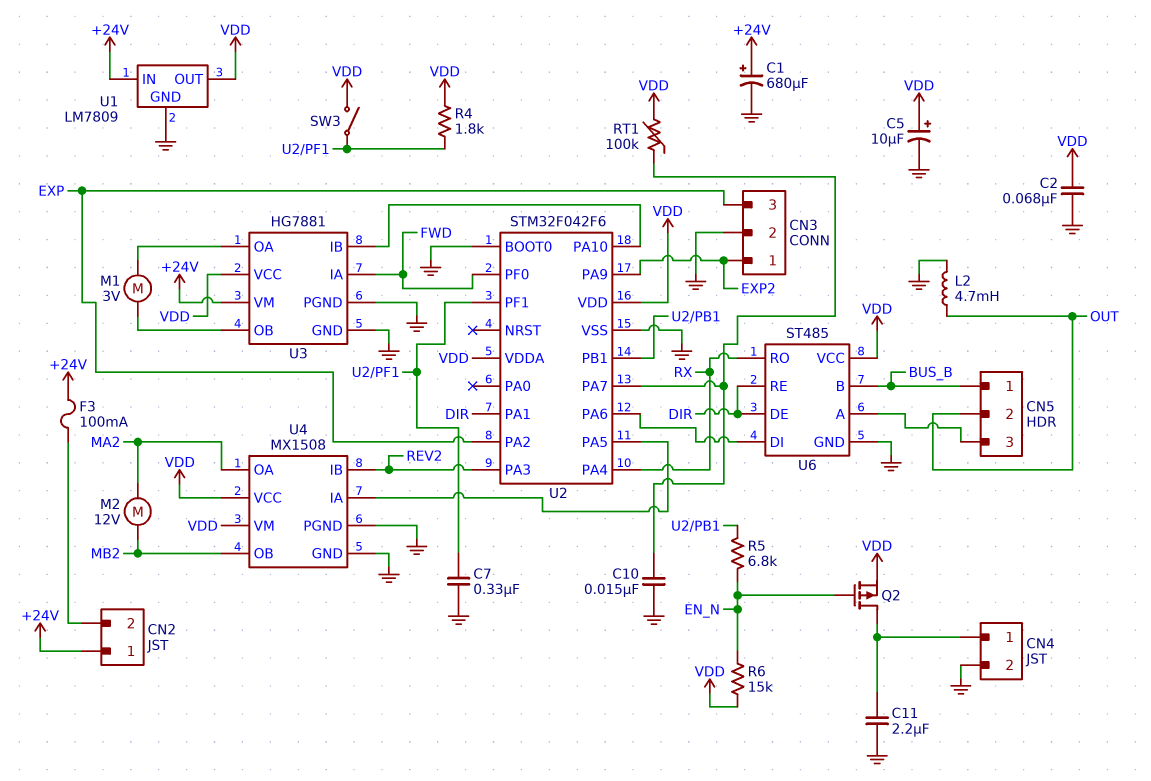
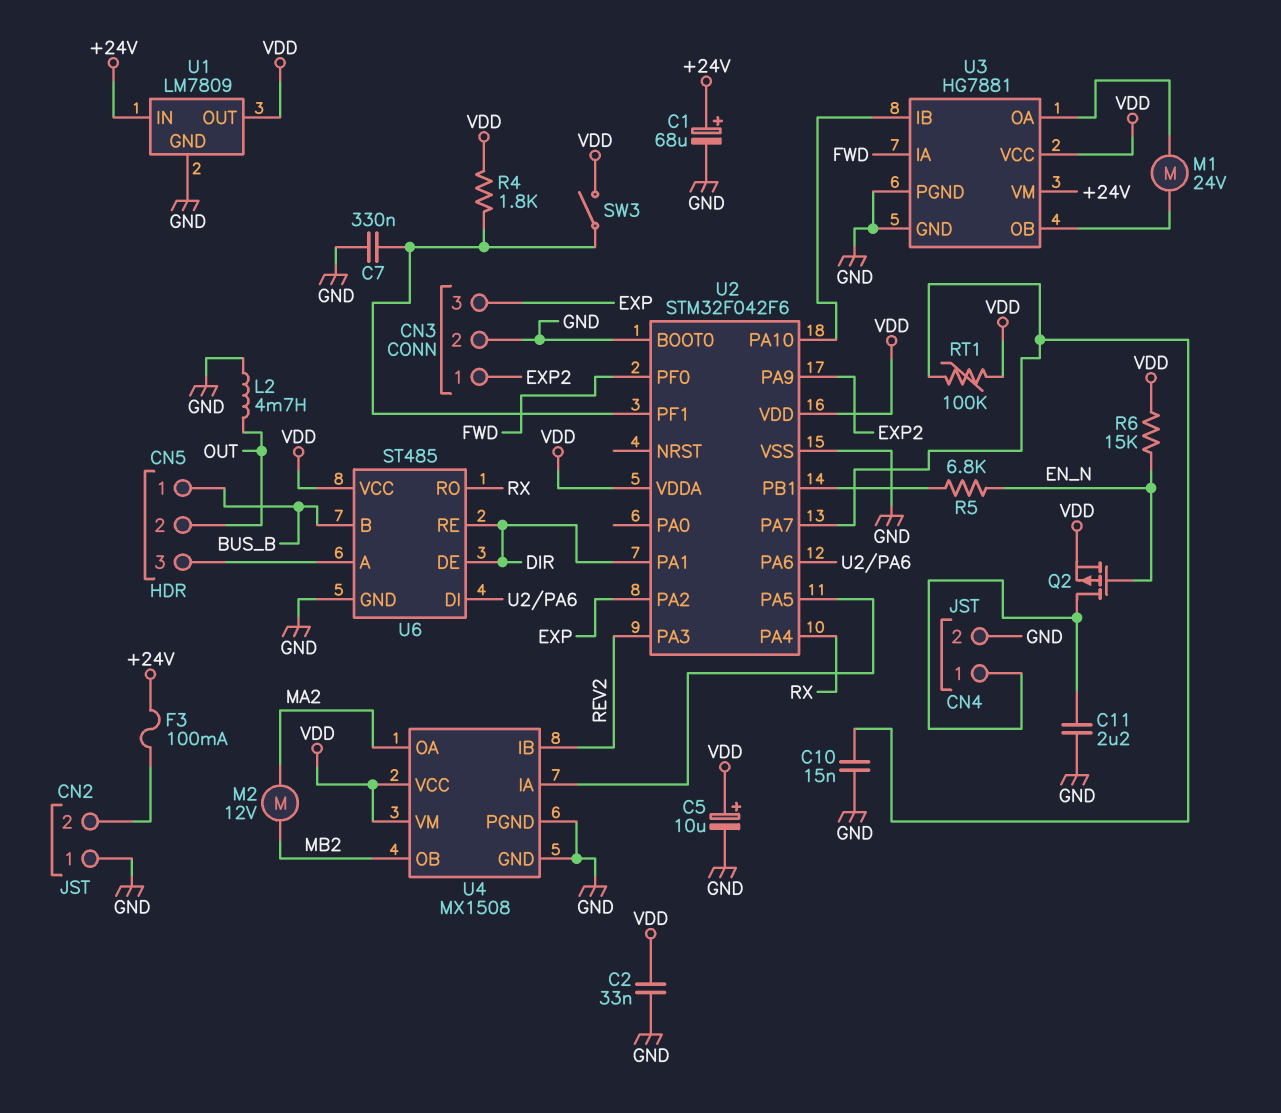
C1: 680uF (plus +24V, minus GND) -> 68uF (plus +24V, minus GND)
C2: 68nF (GND, VDD) -> 33nF (GND, VDD)
CN2 pin 1: +24V -> GND
M1: motor 3V (U3/OA, U3/OB) -> motor 24V (U3/OA, U3/OB)

